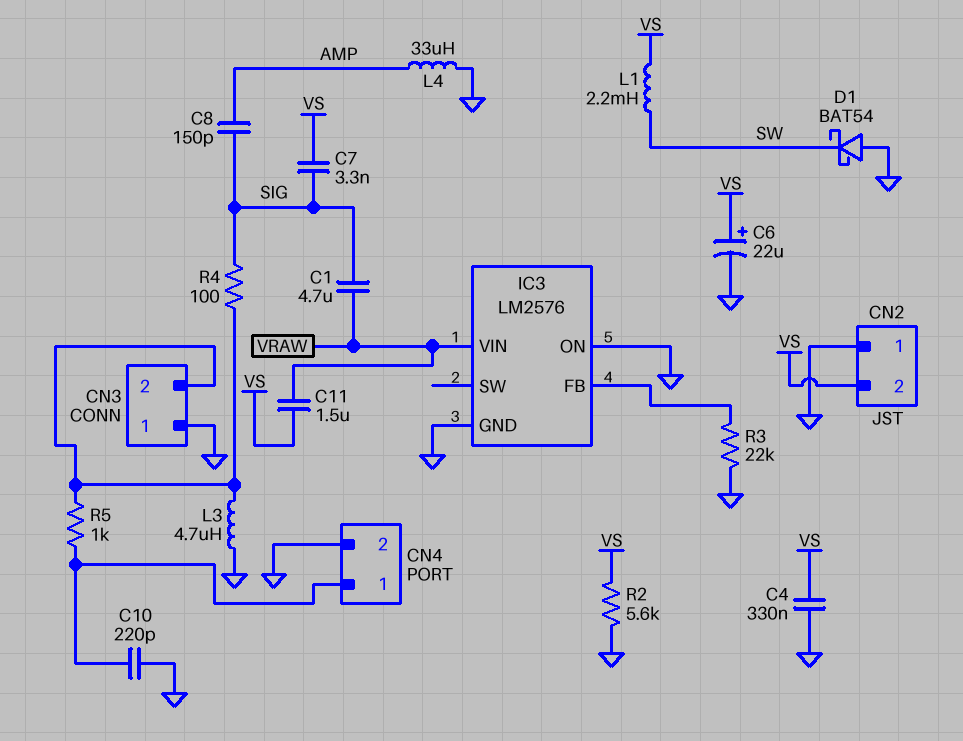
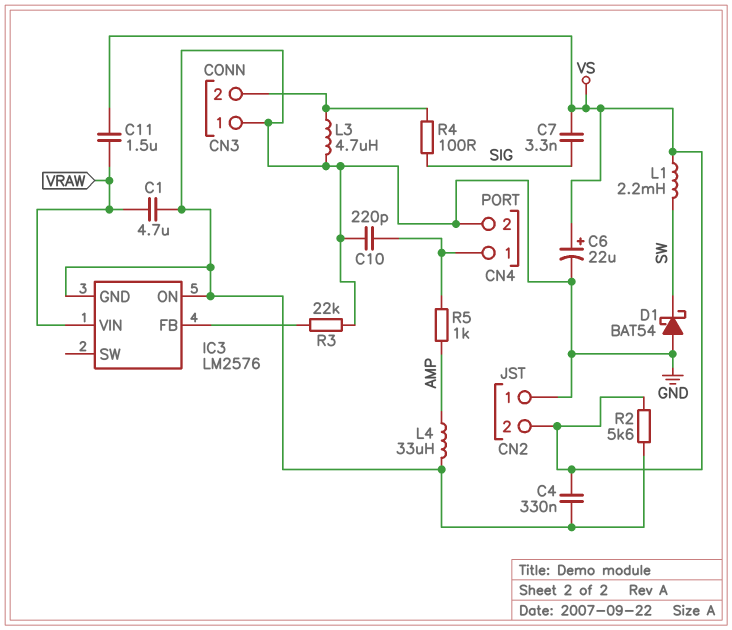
C1: 4.7uF (SIG, VRAW) -> 4.7uF (GND, VRAW)
C8: 150pF (AMP, SIG) -> none
R5: 1k (CN3/2, CN4/1) -> 1k (AMP, CN4/1)

